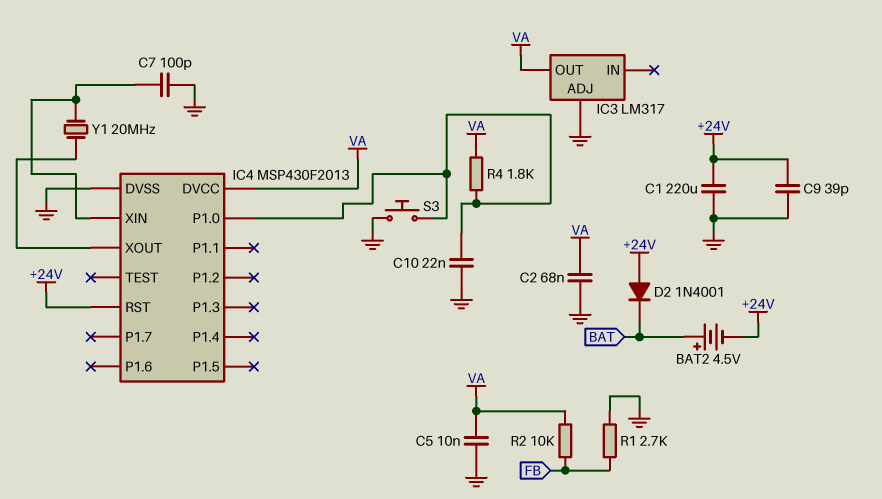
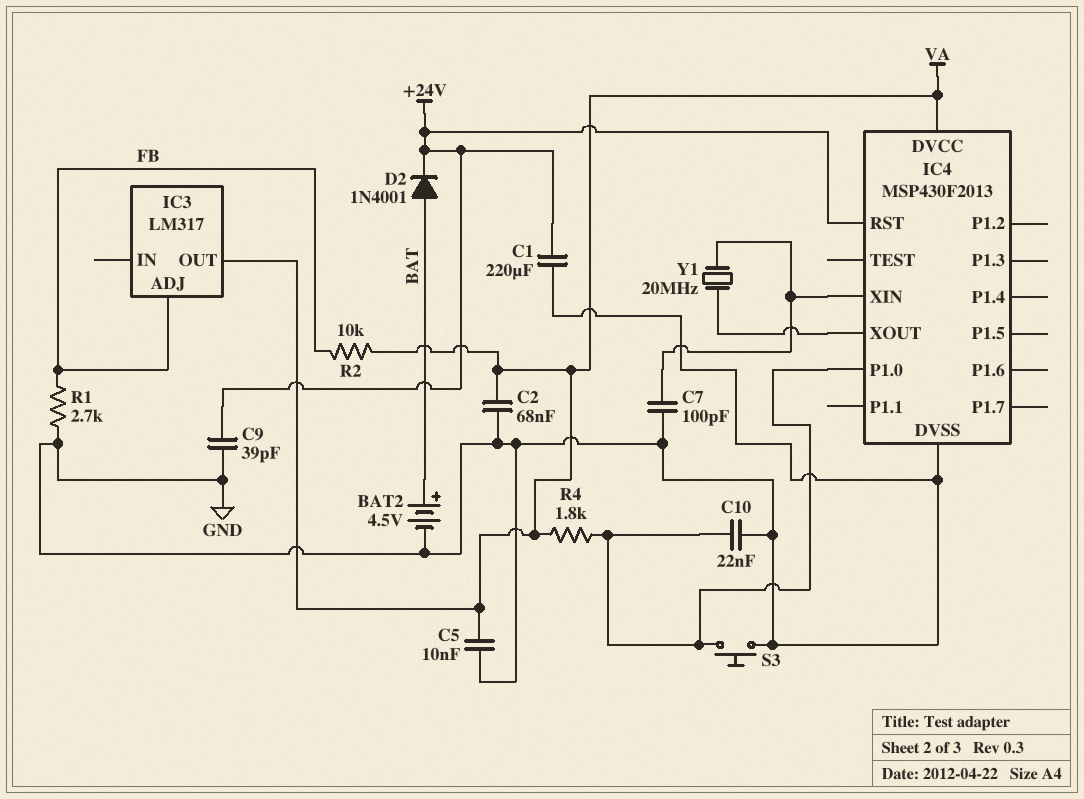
BAT2: 4.5V (plus BAT, minus +24V) -> 4.5V (plus BAT, minus GND)
D2: diode 1N4001 (A +24V, K BAT) -> diode 1N4001 (A BAT, K +24V)
IC3 pin ADJ: GND -> FB

